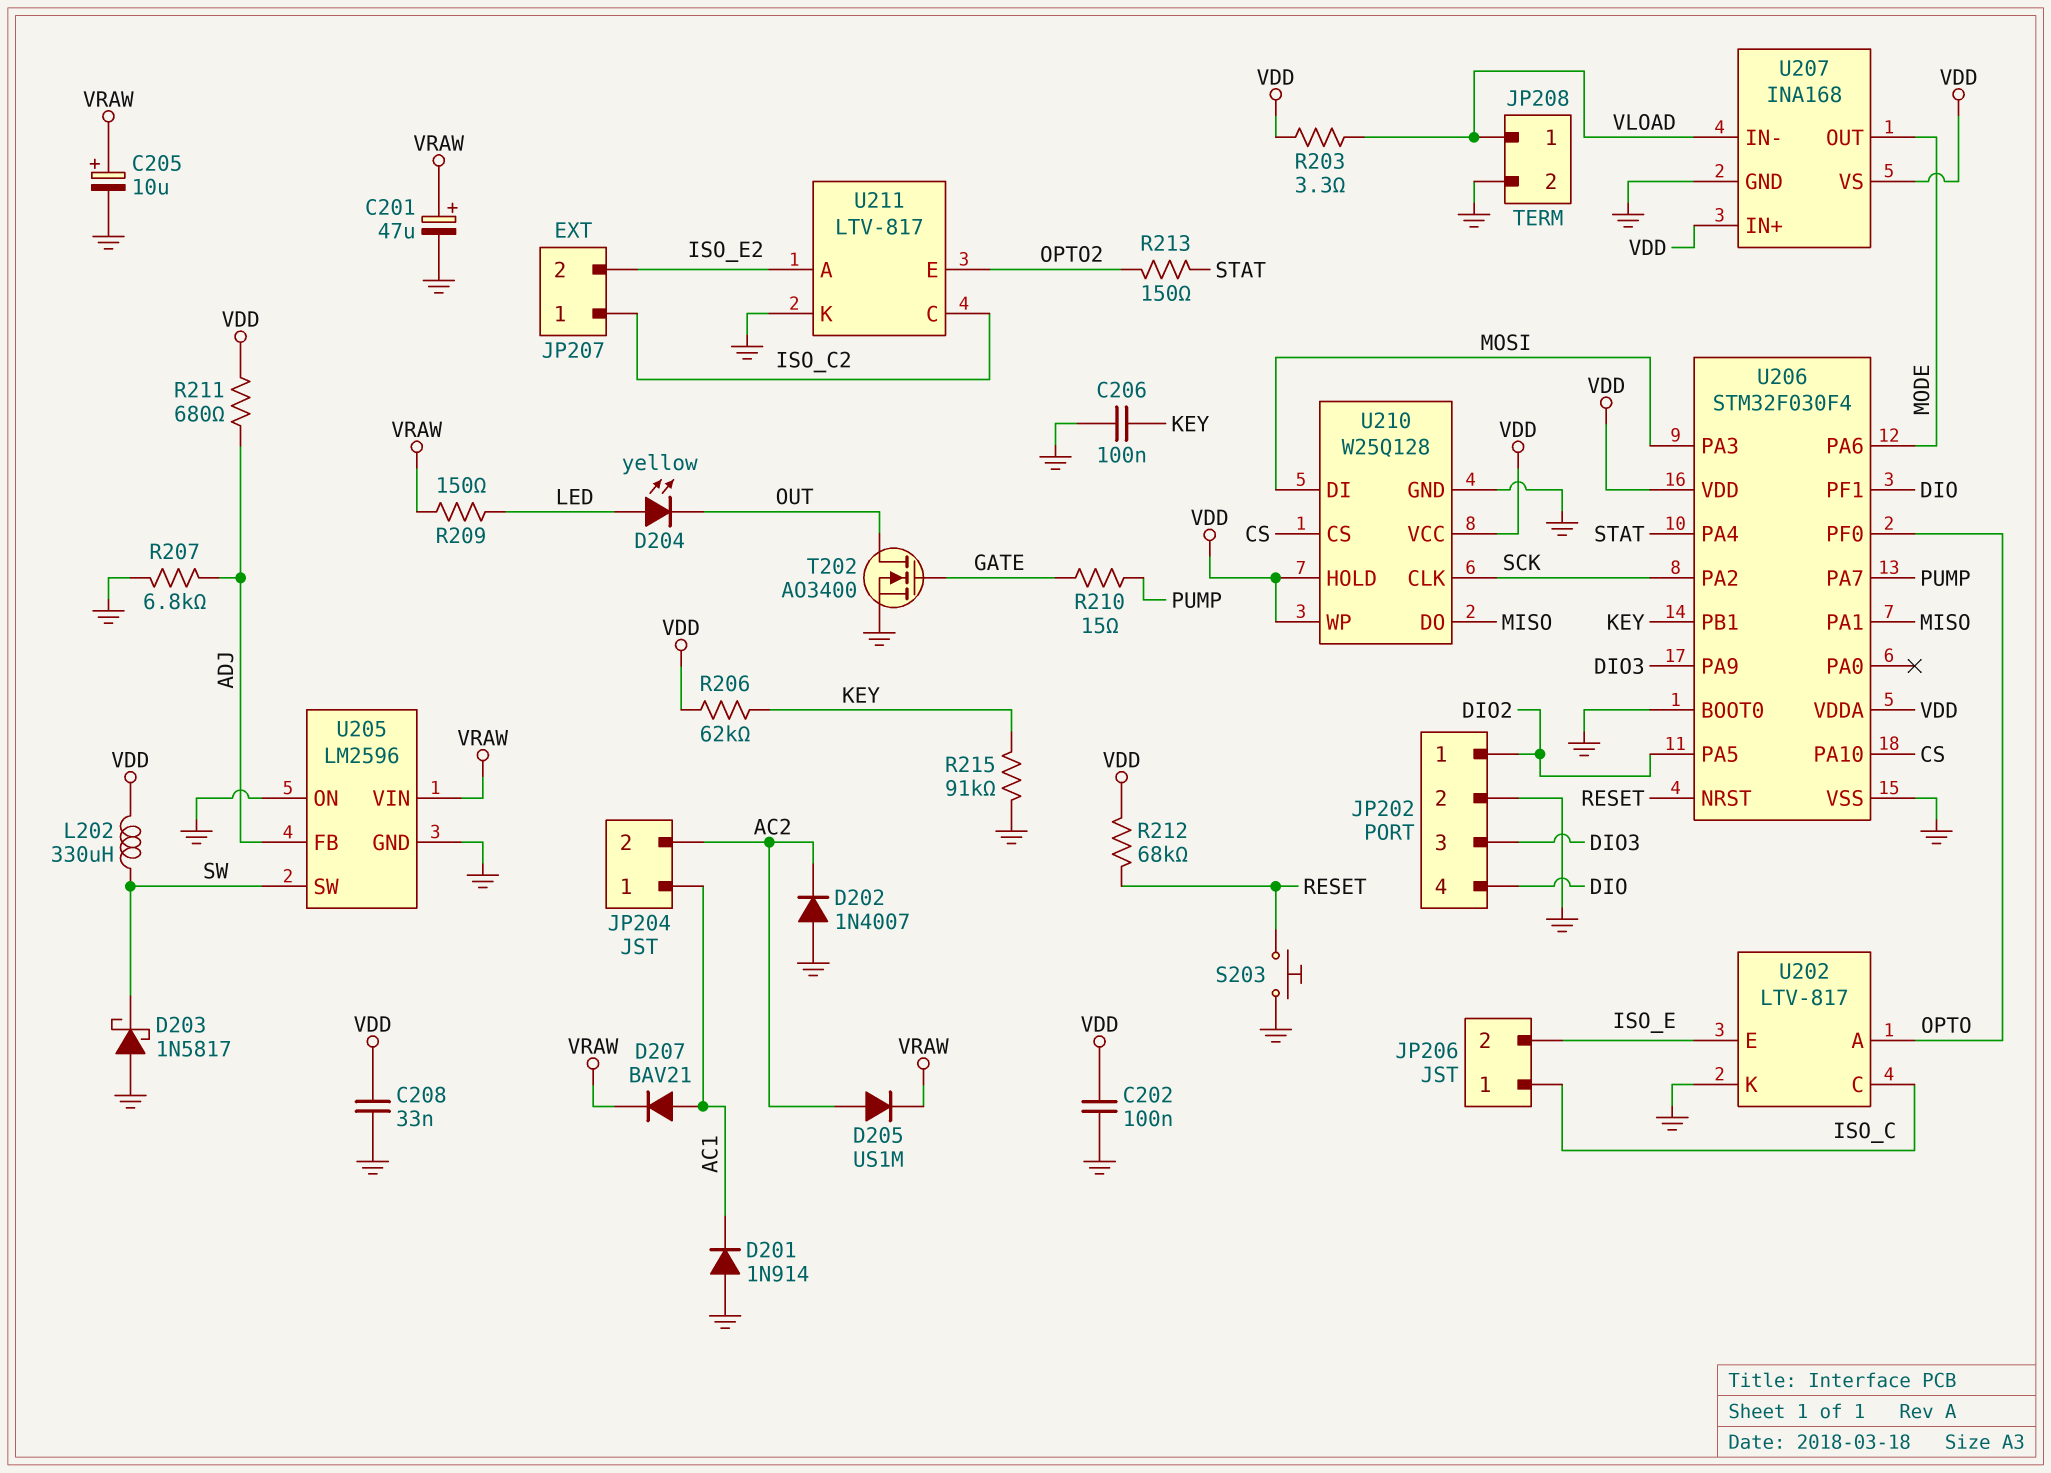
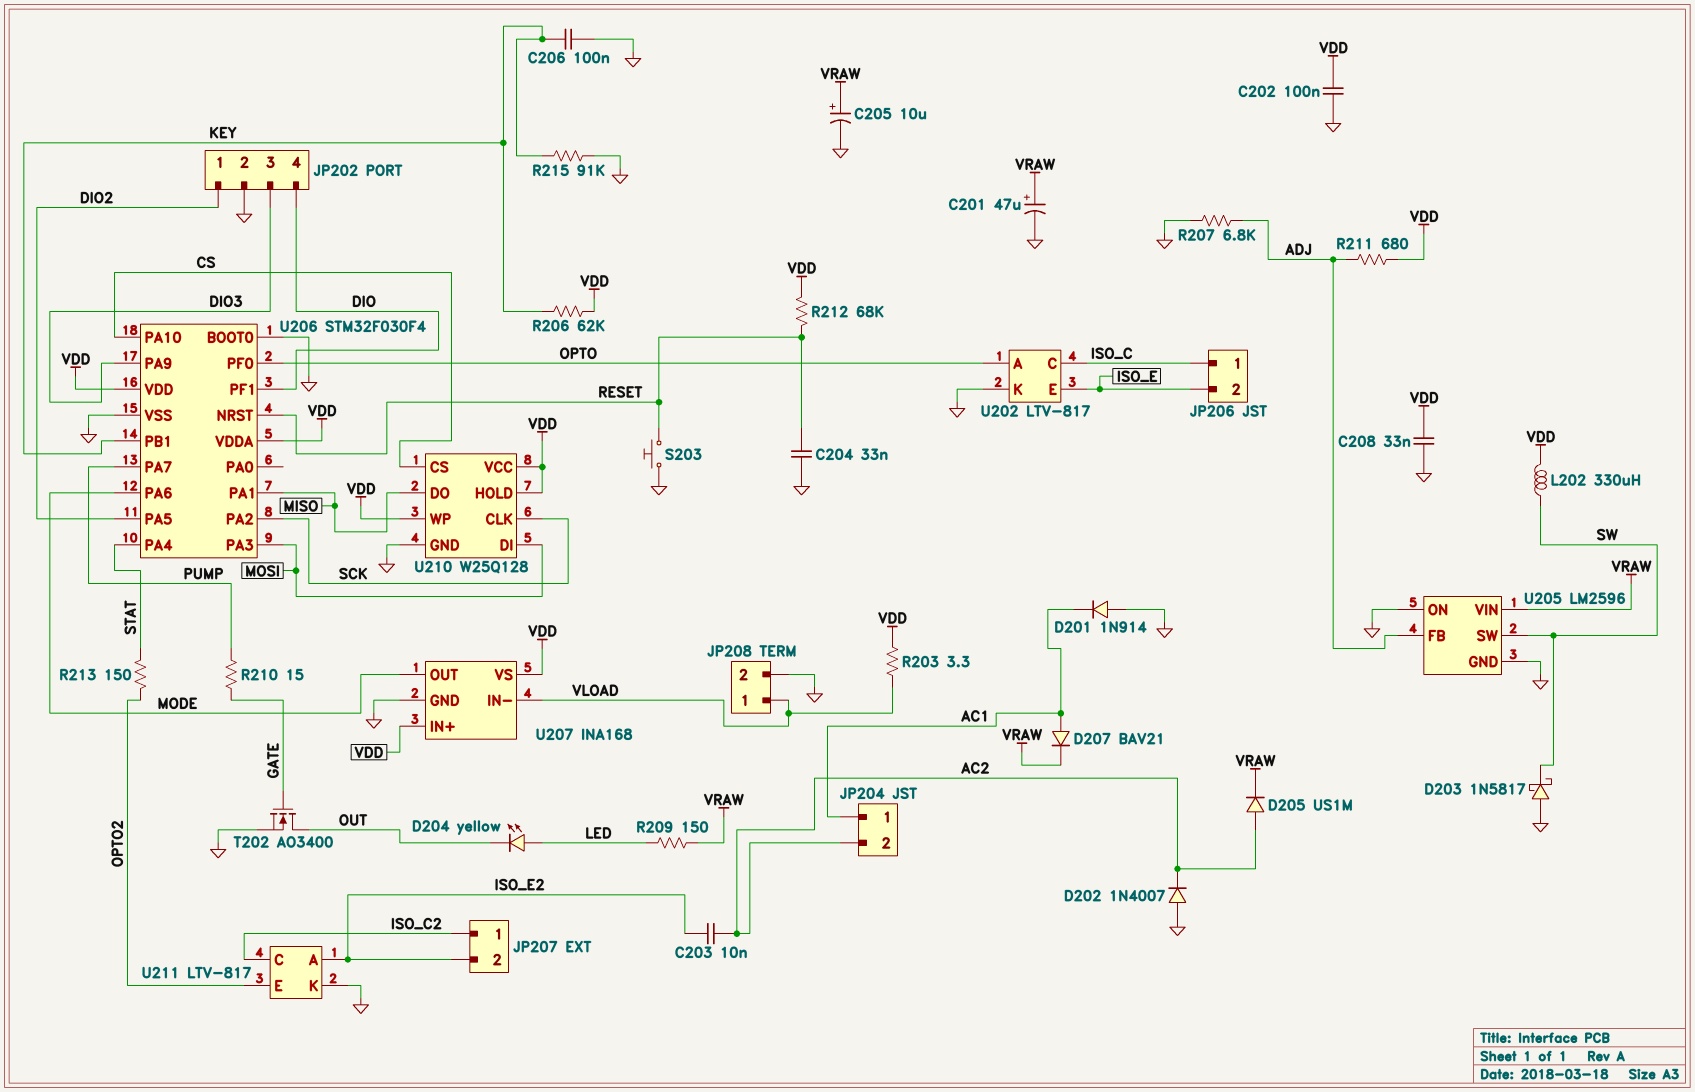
C203: none -> 10nF (AC2, ISO_E2)
C204: none -> 33nF (GND, RESET)

